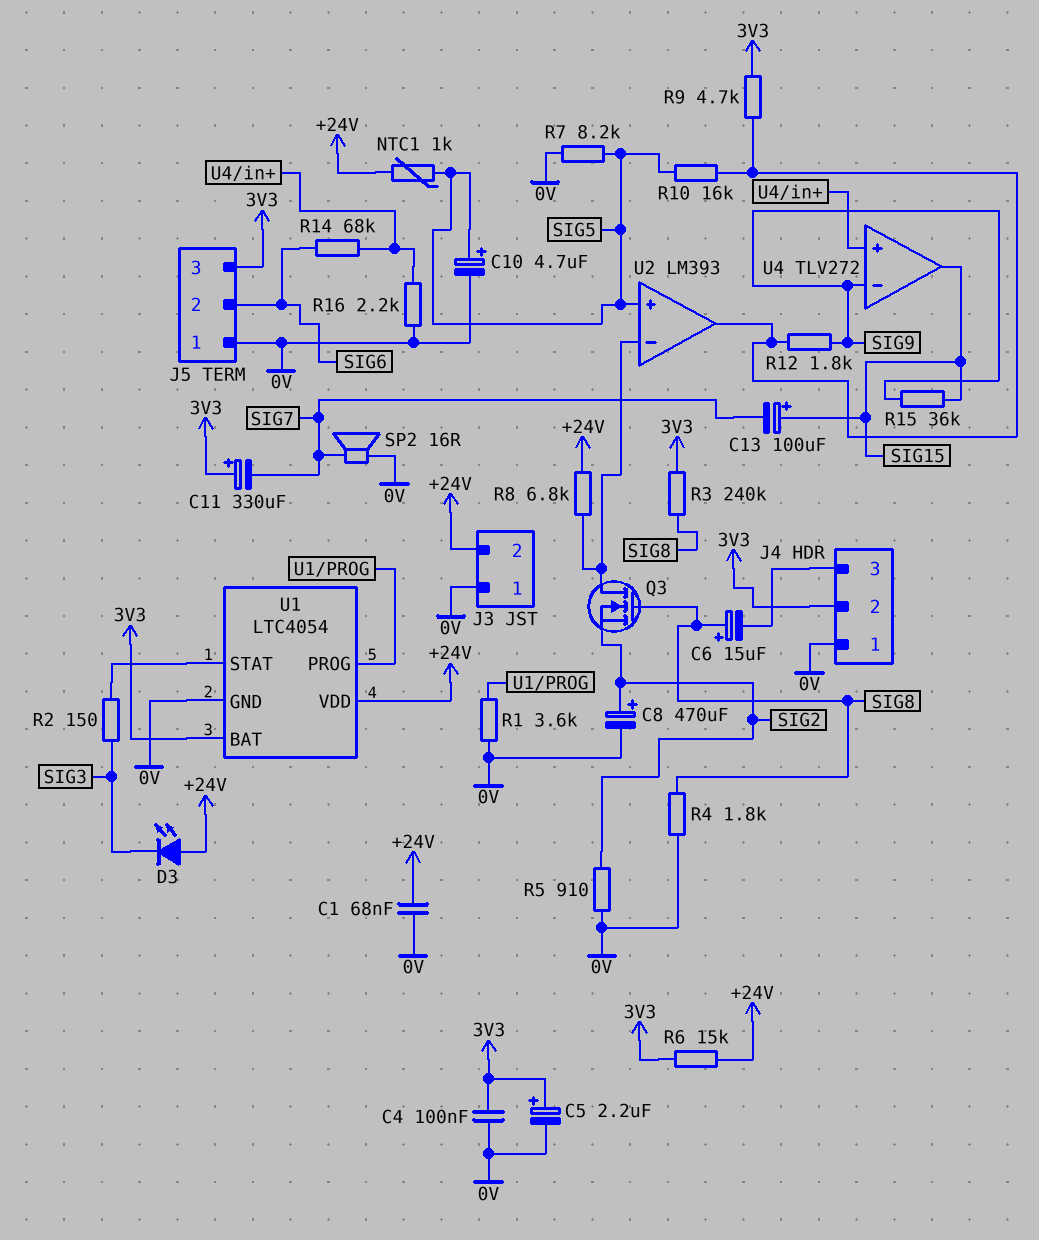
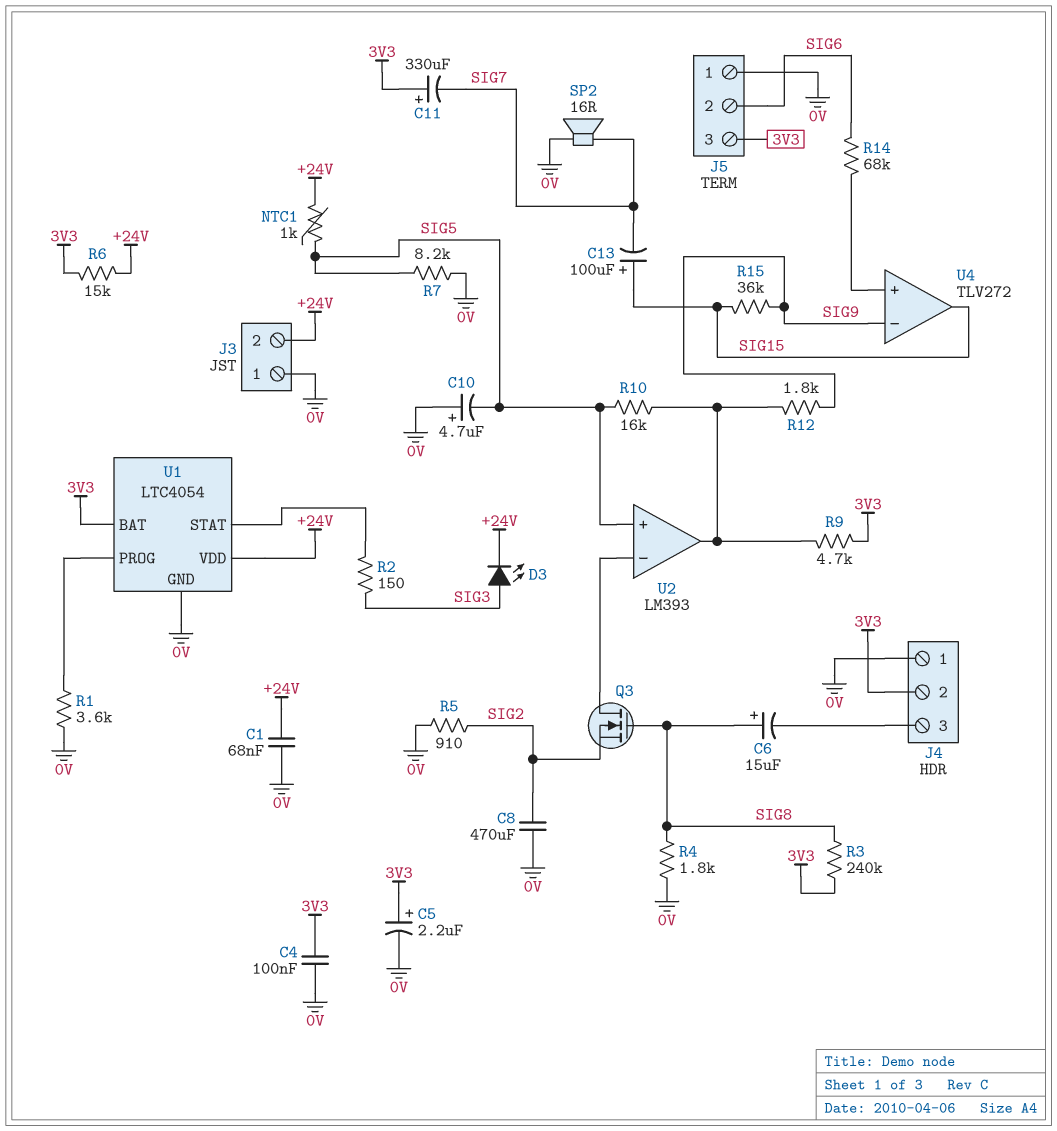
C8: 470uF (plus SIG2, minus 0V) -> 470uF (0V, SIG2)
C10: 4.7uF (plus SIG5, minus 0V) -> 4.7uF (plus 0V, minus SIG5)
D3: LED (A +24V, K SIG3) -> LED (A SIG3, K +24V)
R8: 6.8k (+24V, U2/in-) -> none
R16: 2.2k (0V, U4/in+) -> none

